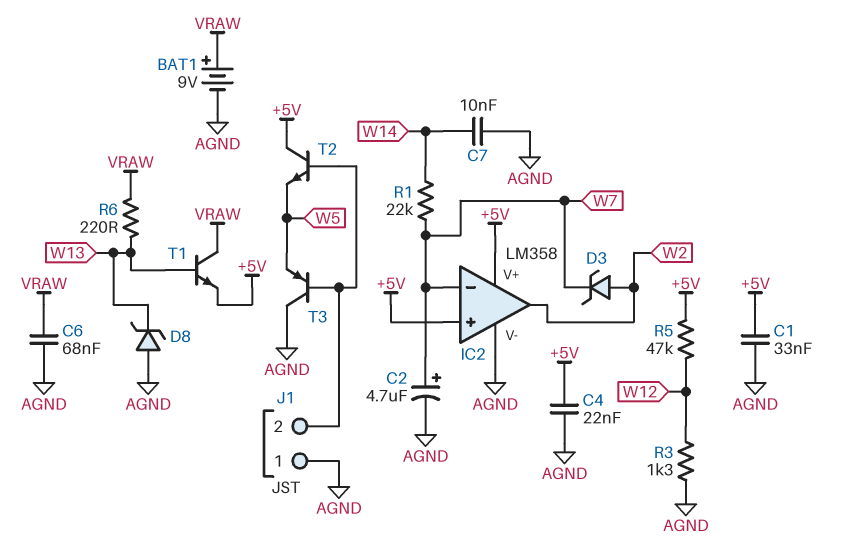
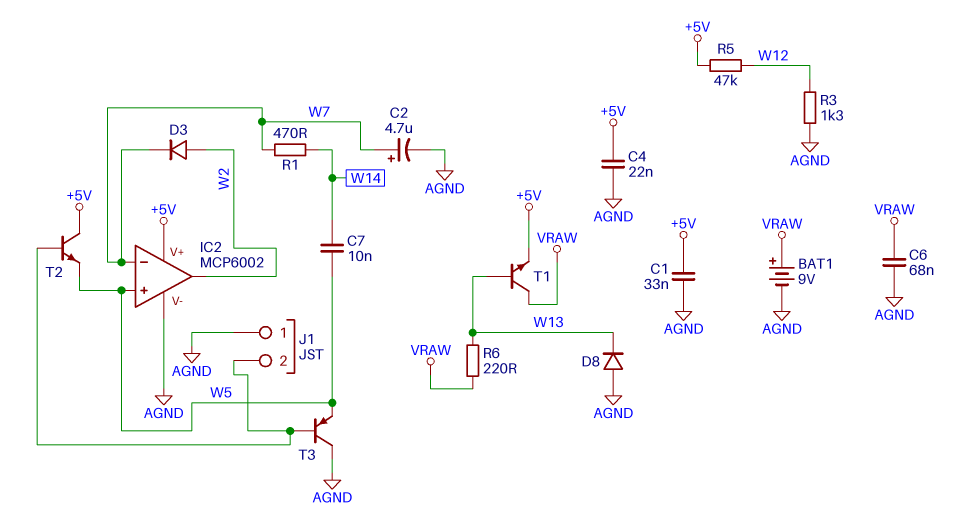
C7: 10nF (AGND, W14) -> 10nF (W5, W14)
D3: zener (A W2, K W7) -> diode (A W2, K W7)
D8: zener (A AGND, K W13) -> diode (A AGND, K W13)
IC2: LM358 -> MCP6002
IC2 pin in+: +5V -> W5
R1: 22k (W7, W14) -> 470 (W7, W14)

